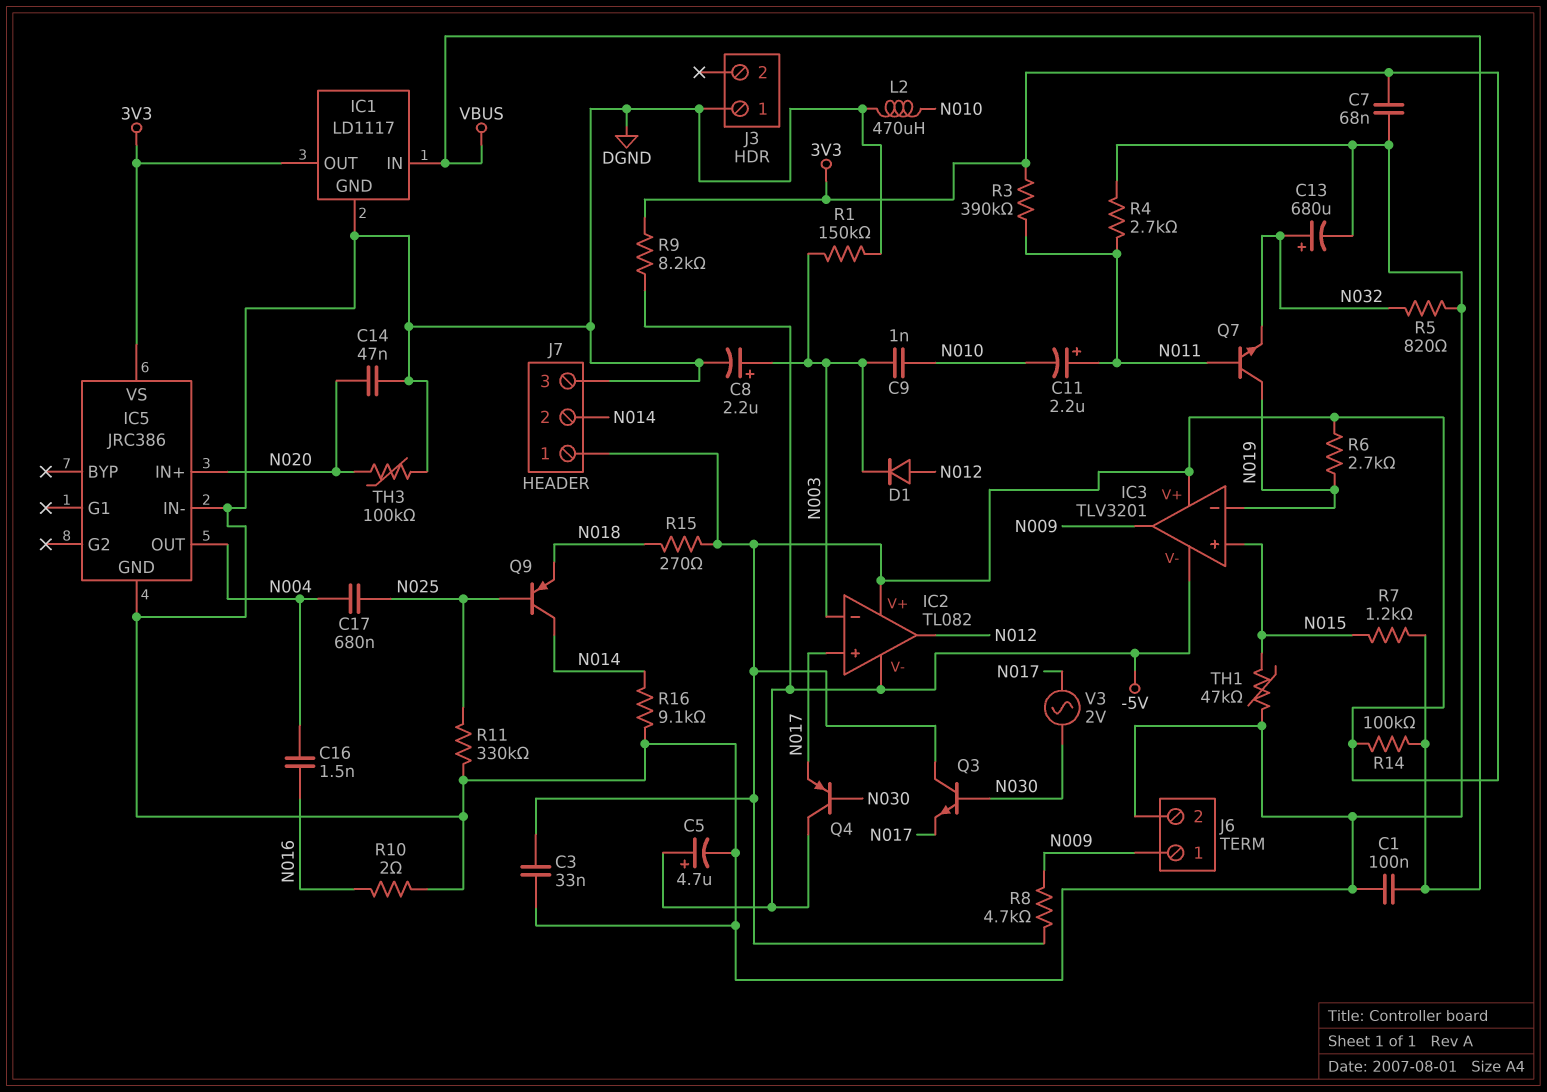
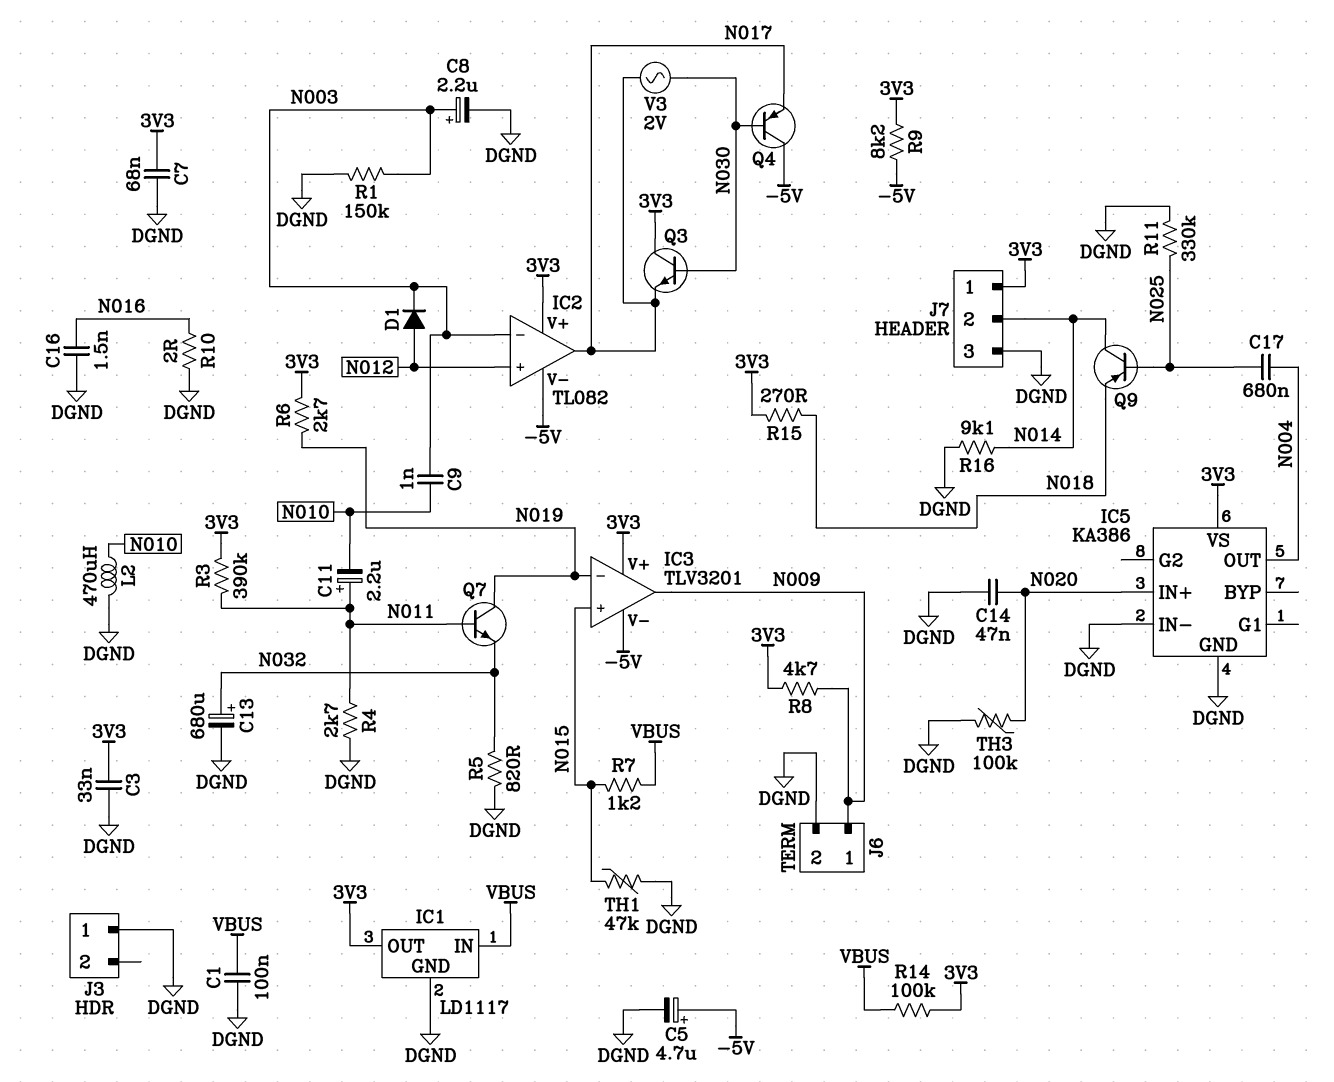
C16: 1.5nF (N004, N016) -> 1.5nF (DGND, N016)
IC2 pin in+: N017 -> N012
IC2 pin out: N012 -> N017
IC5: JRC386 -> KA386

